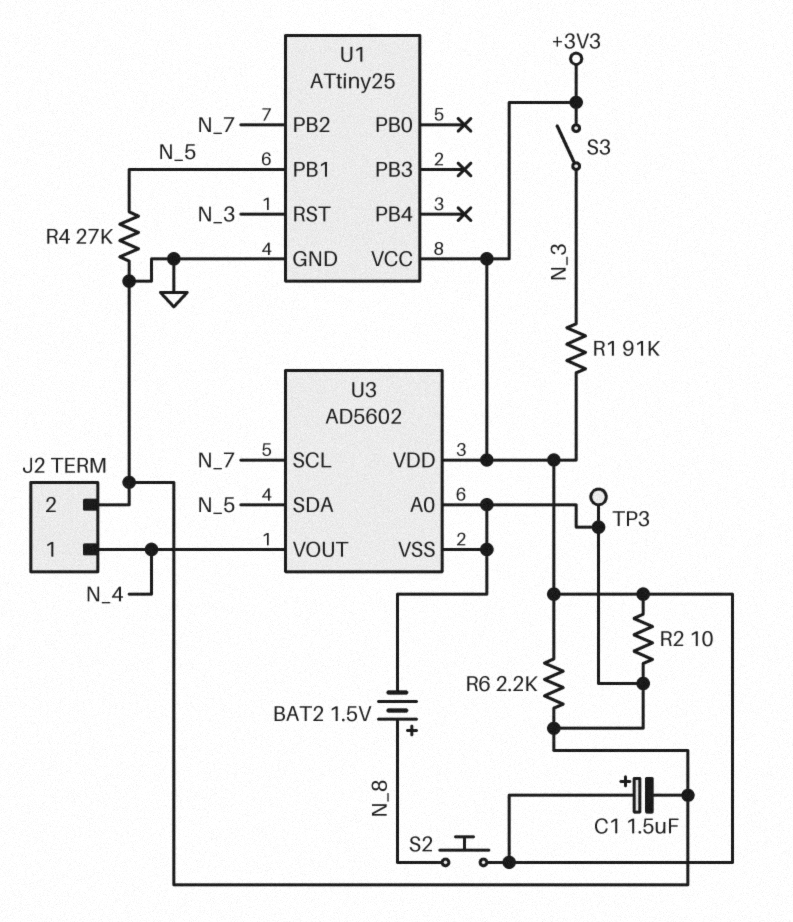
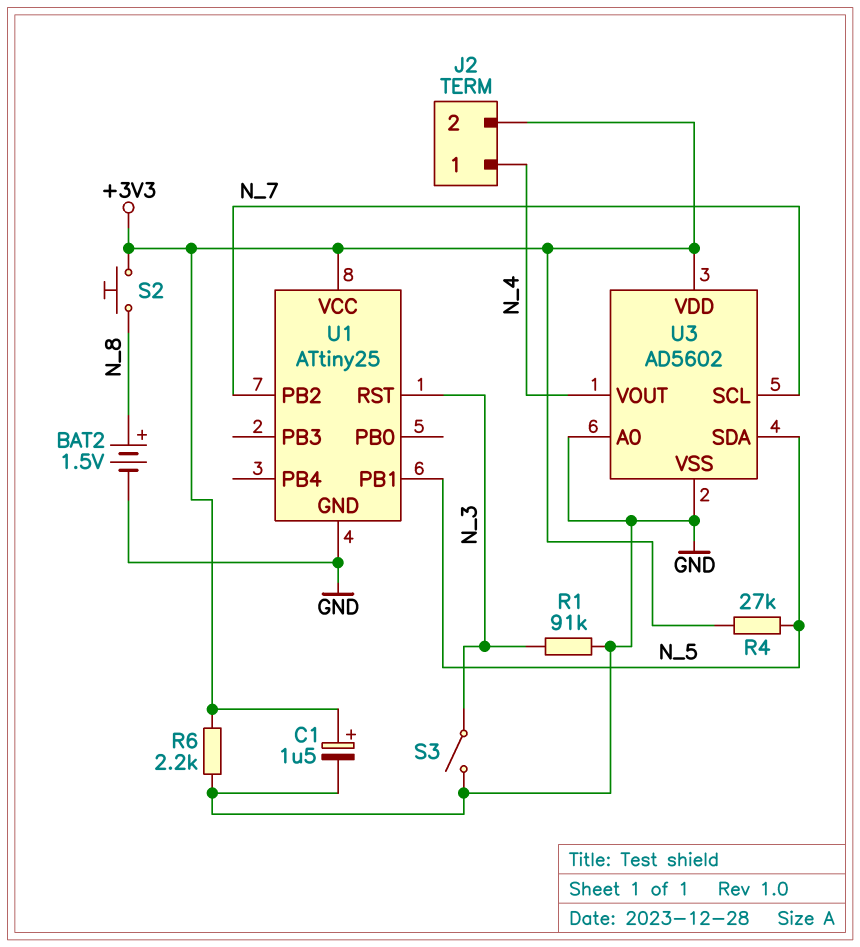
J2 pin 2: GND -> +3V3
R1: 91k (+3V3, N_3) -> 91k (GND, N_3)
R2: 10 (+3V3, GND) -> none
R4: 27k (GND, N_5) -> 27k (+3V3, N_5)
S3: switch (+3V3, N_3) -> switch (GND, N_3)
TP3: test point (GND) -> none

